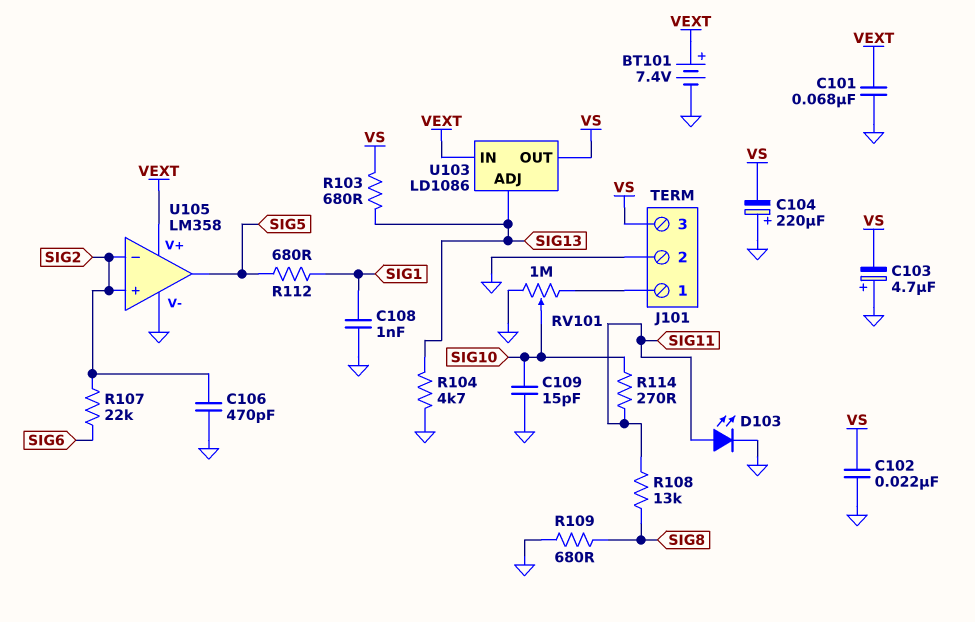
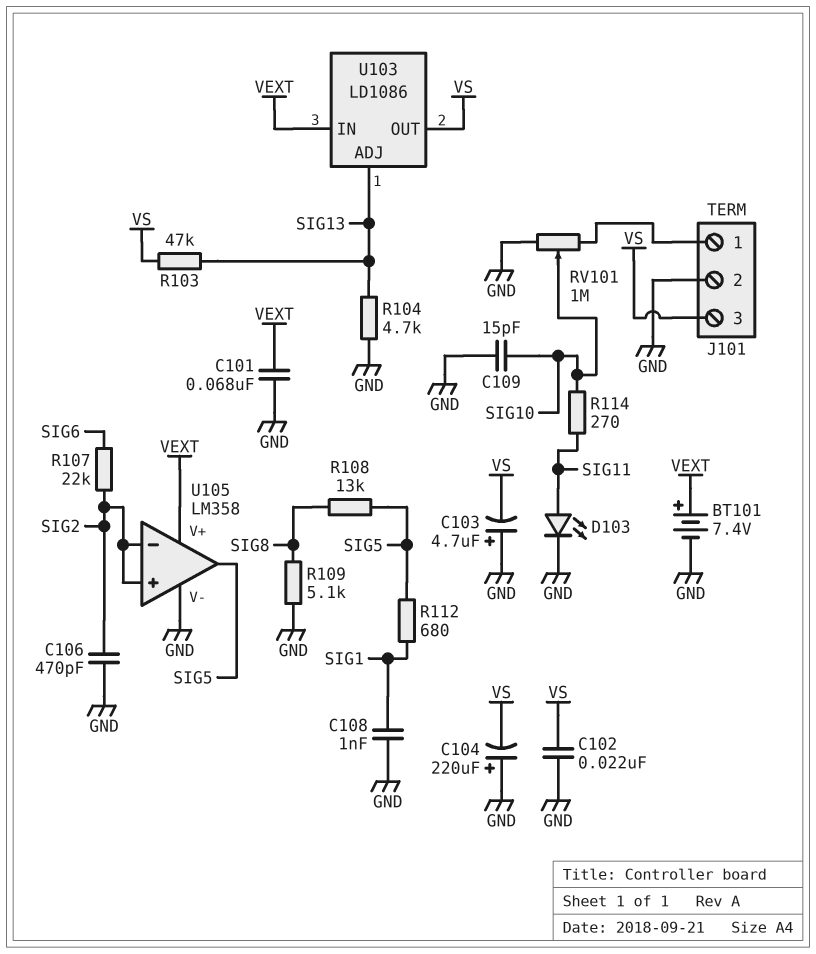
R103: 680 (SIG13, VS) -> 47k (SIG13, VS)
R108: 13k (SIG8, SIG11) -> 13k (SIG5, SIG8)
R109: 680 (GND, SIG8) -> 5.1k (GND, SIG8)

